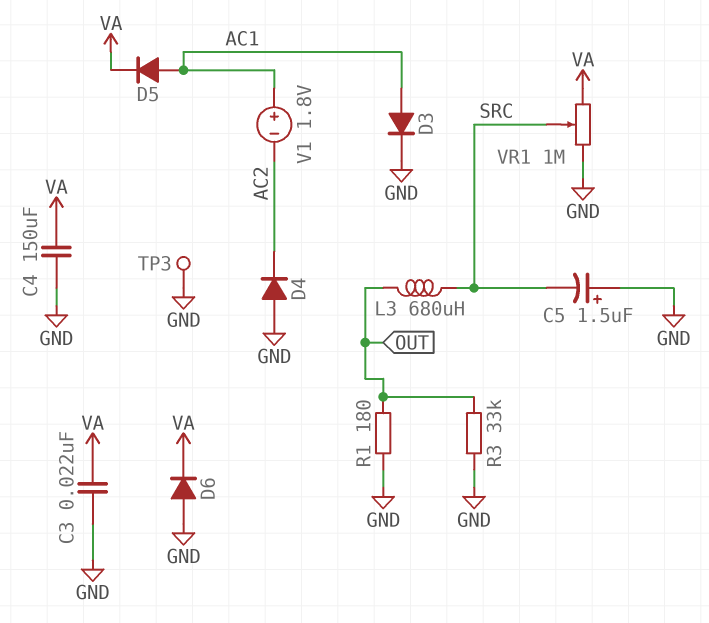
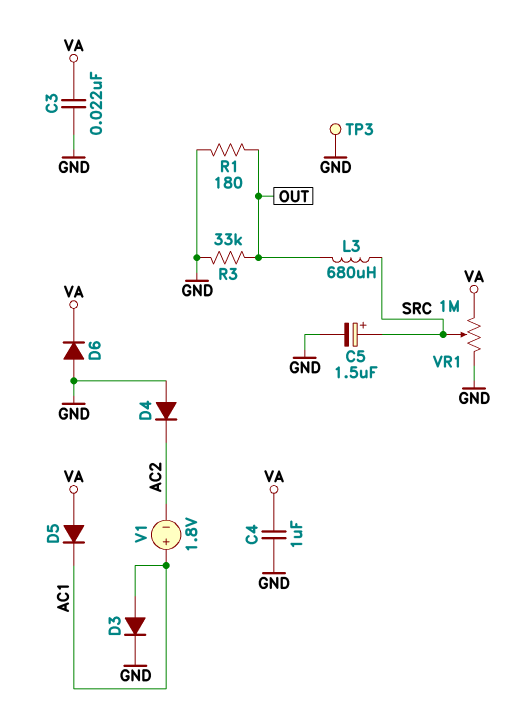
C4: 150uF (GND, VA) -> 1uF (GND, VA)
C5: 1.5uF (plus GND, minus SRC) -> 1.5uF (plus SRC, minus GND)
D5: diode (A AC1, K VA) -> diode (A VA, K AC1)

